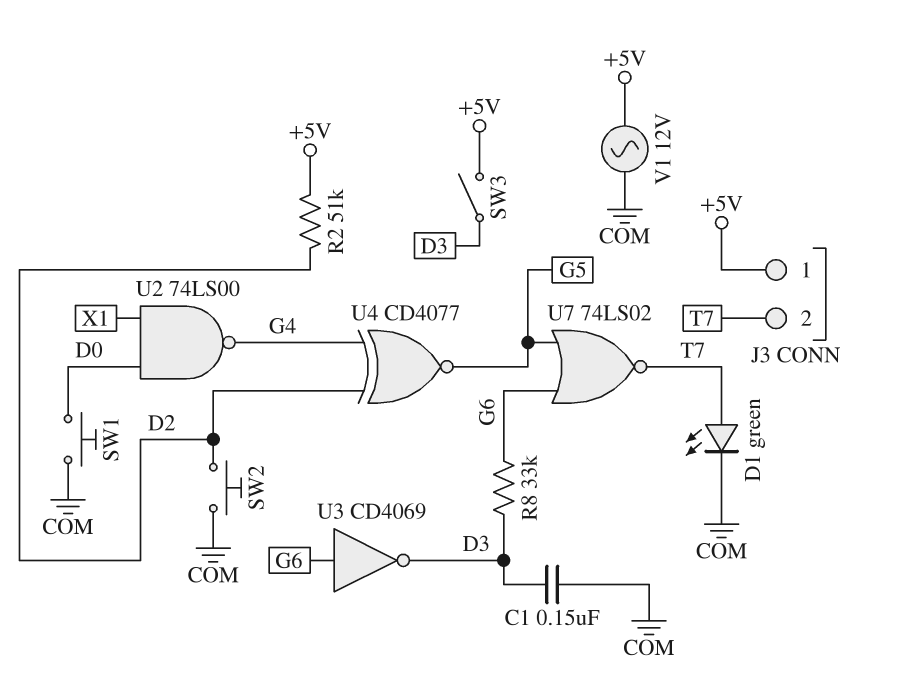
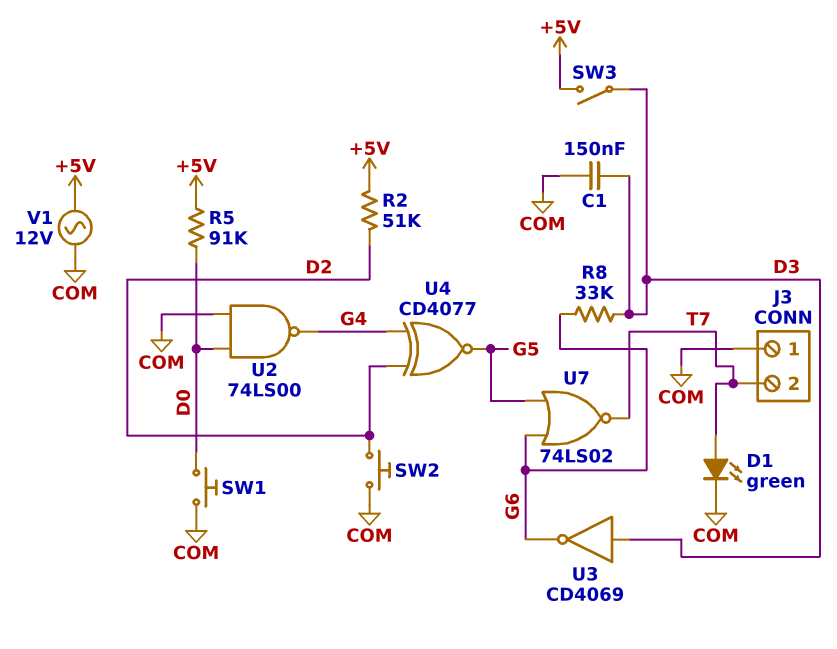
J3 pin 1: +5V -> COM
R5: none -> 91k (+5V, D0)
U2: NAND 74LS00 (in D0, in X1, out G4) -> NAND 74LS00 (in COM, in D0, out G4)
U3: NOT CD4069 (in G6, out D3) -> NOT CD4069 (in D3, out G6)

